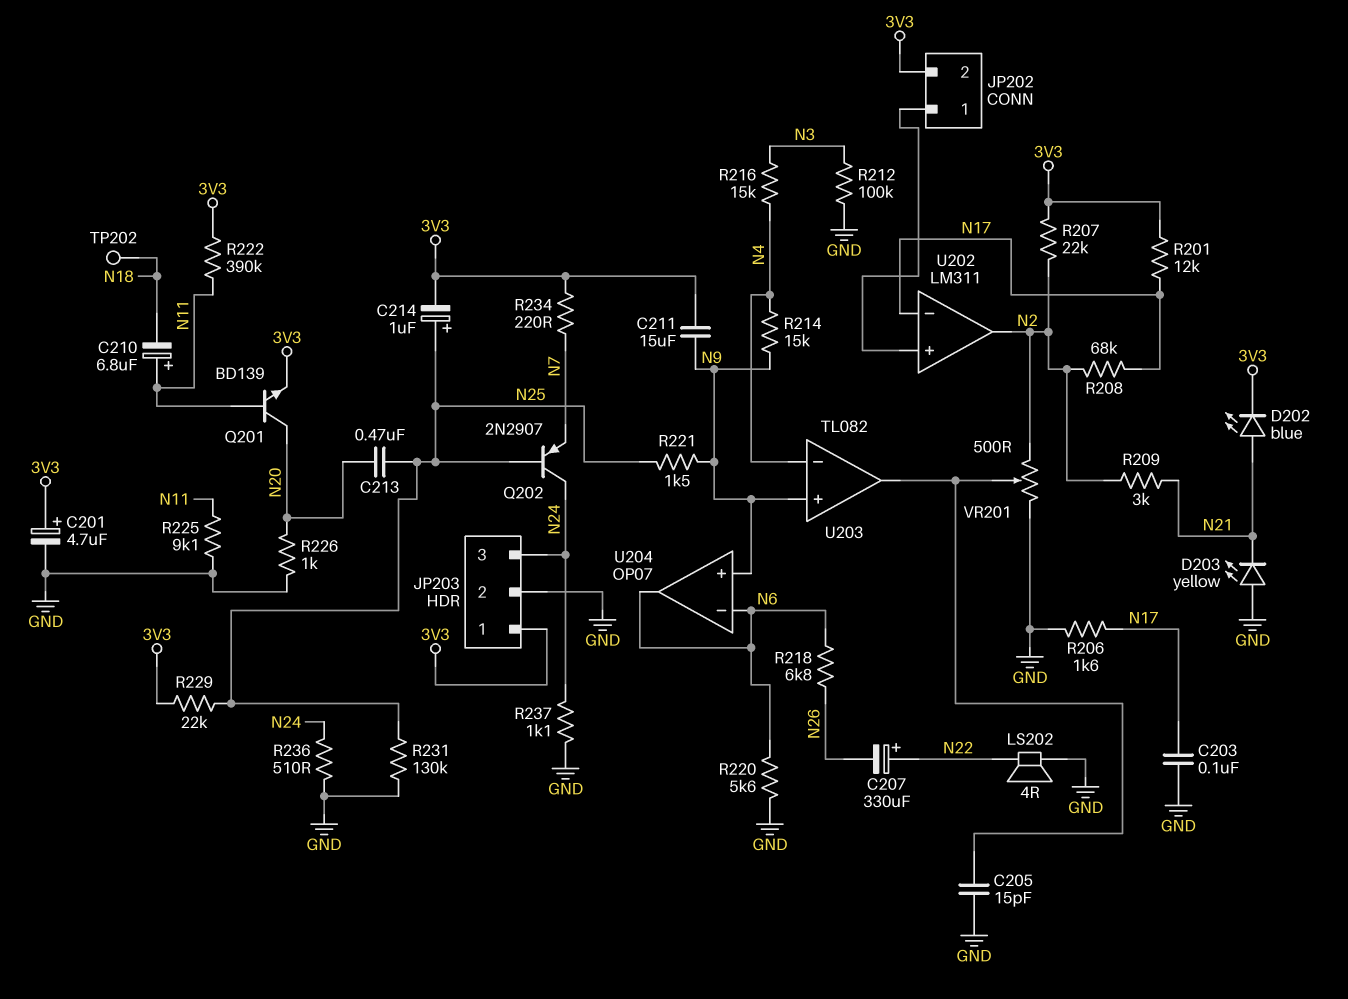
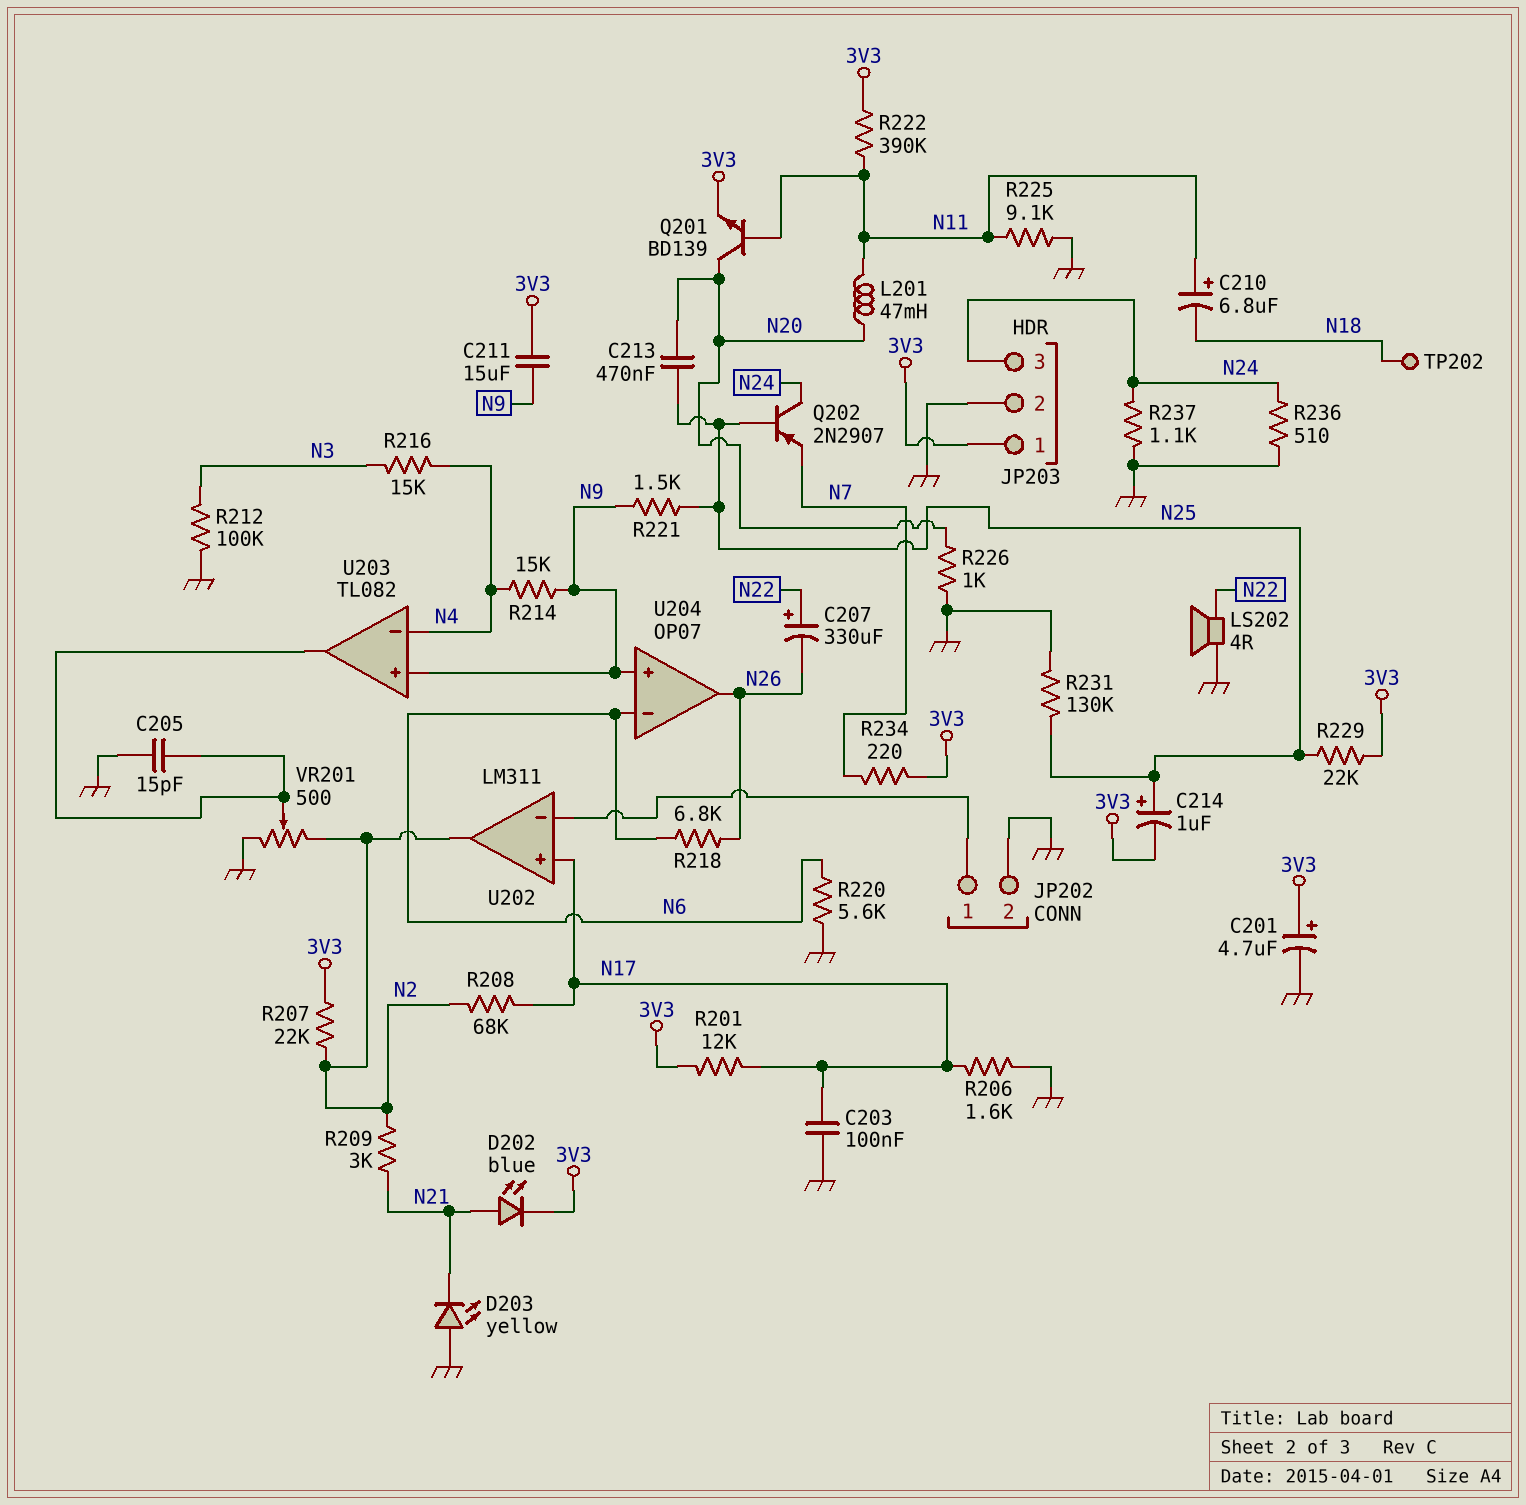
JP202 pin 2: 3V3 -> GND
L201: none -> 47mH (N11, N20)
U202 pin in+: JP202/1 -> N17
U202 pin in-: N17 -> JP202/1
U204 pin out: N6 -> N26

